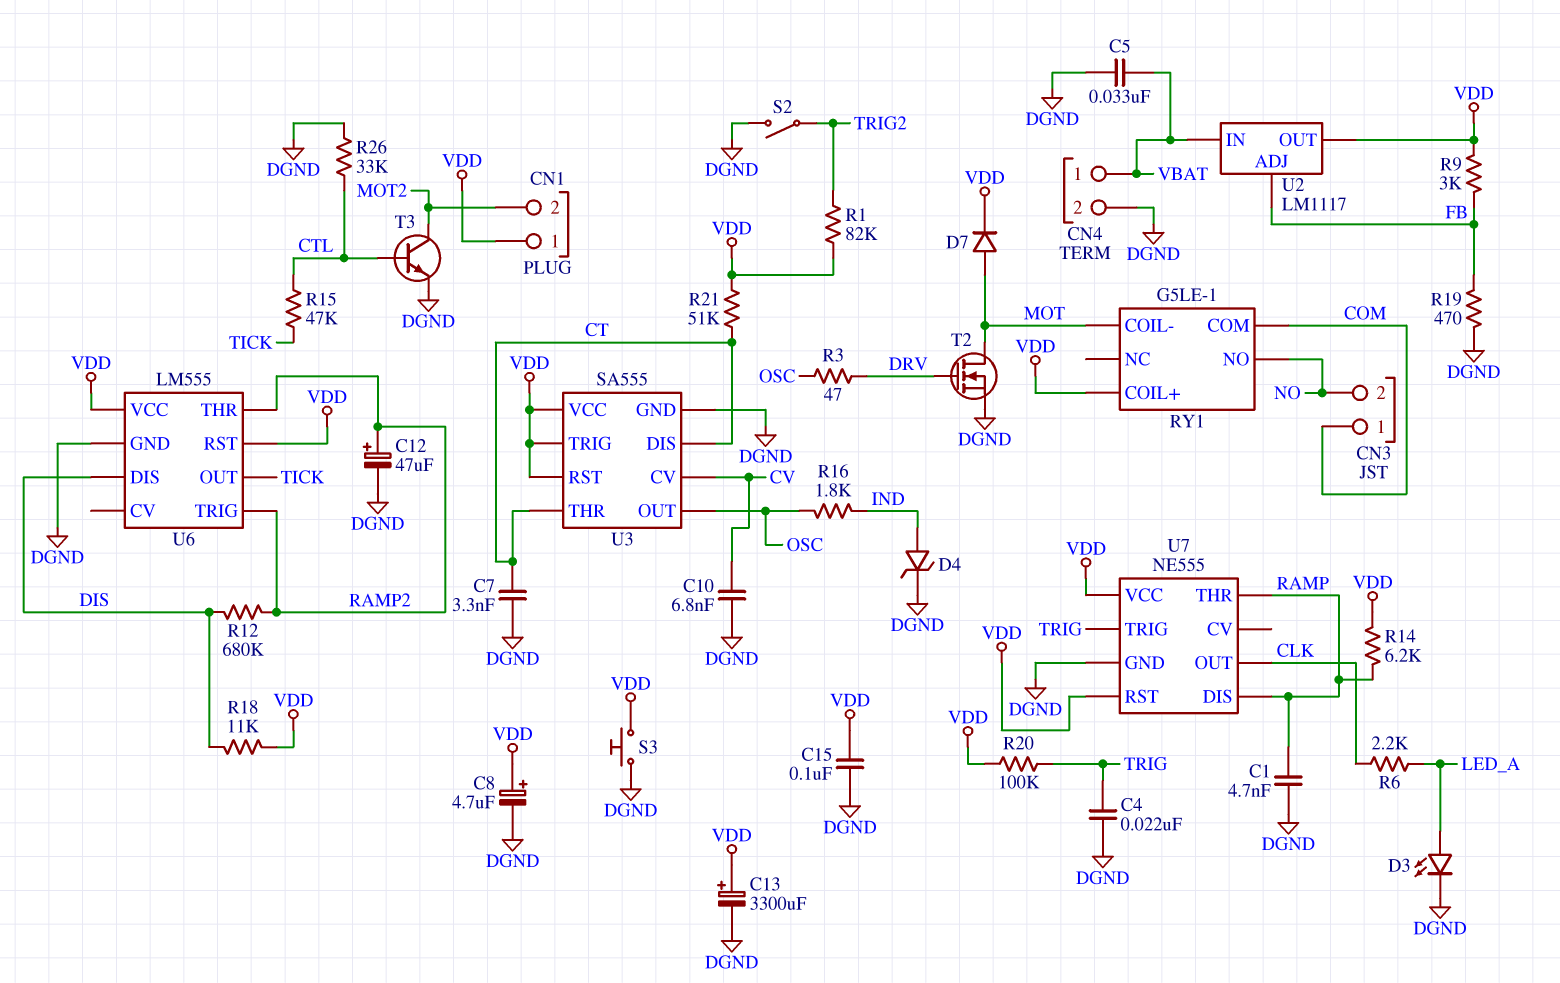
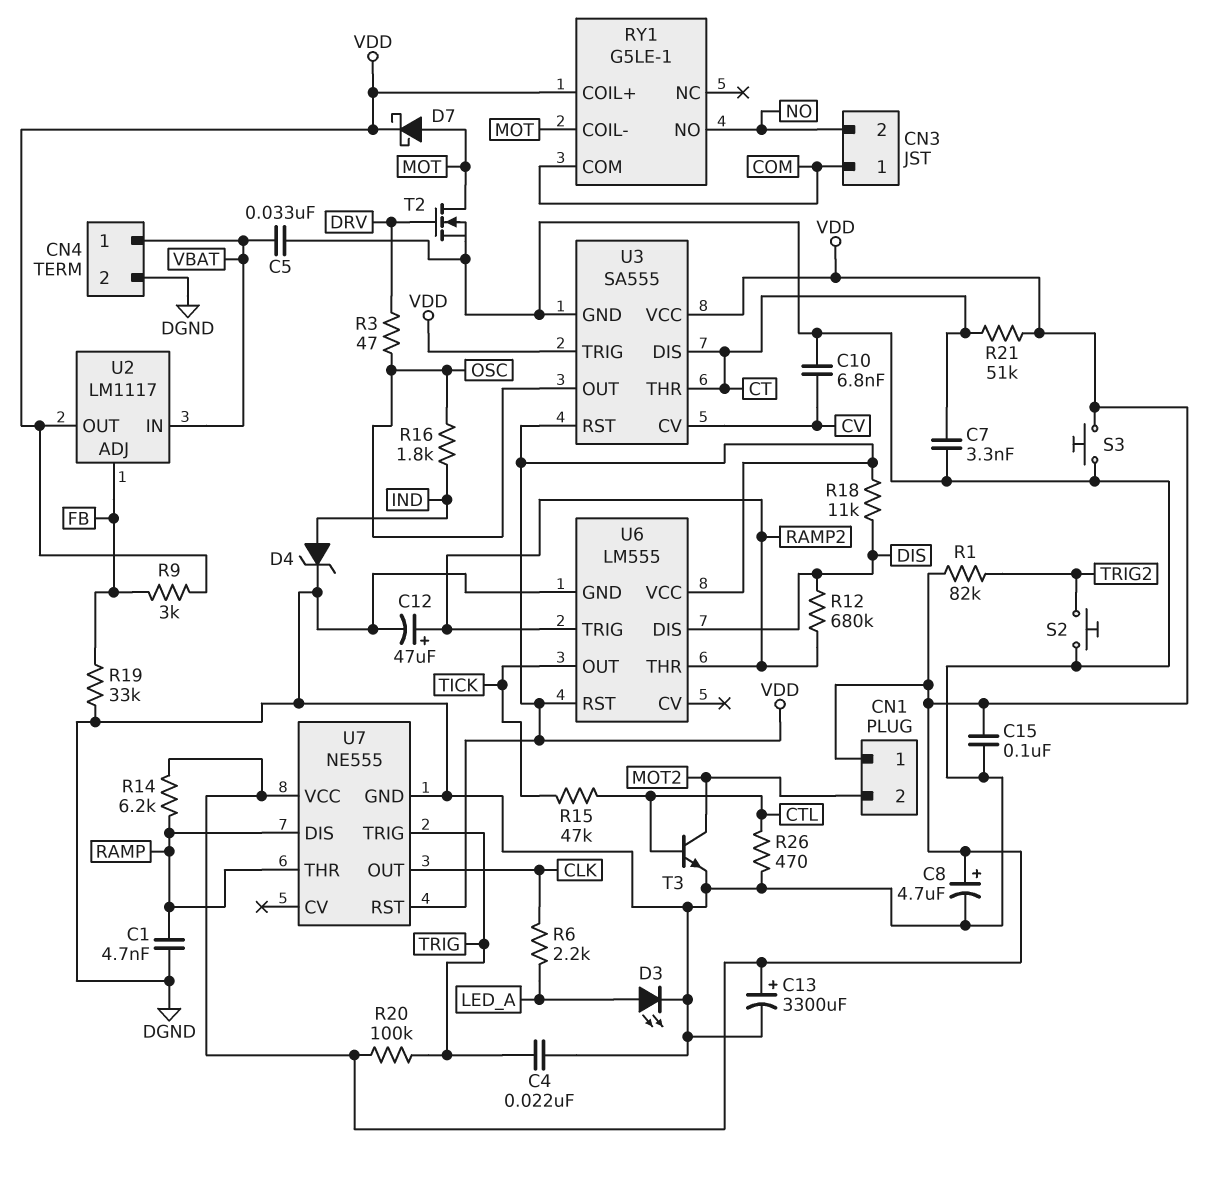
D7: diode (A MOT, K VDD) -> schottky (A MOT, K VDD)
R19: 470 (DGND, FB) -> 33k (DGND, FB)
R26: 33k (CTL, DGND) -> 470 (CTL, DGND)
S2: switch (DGND, TRIG2) -> button (DGND, TRIG2)

